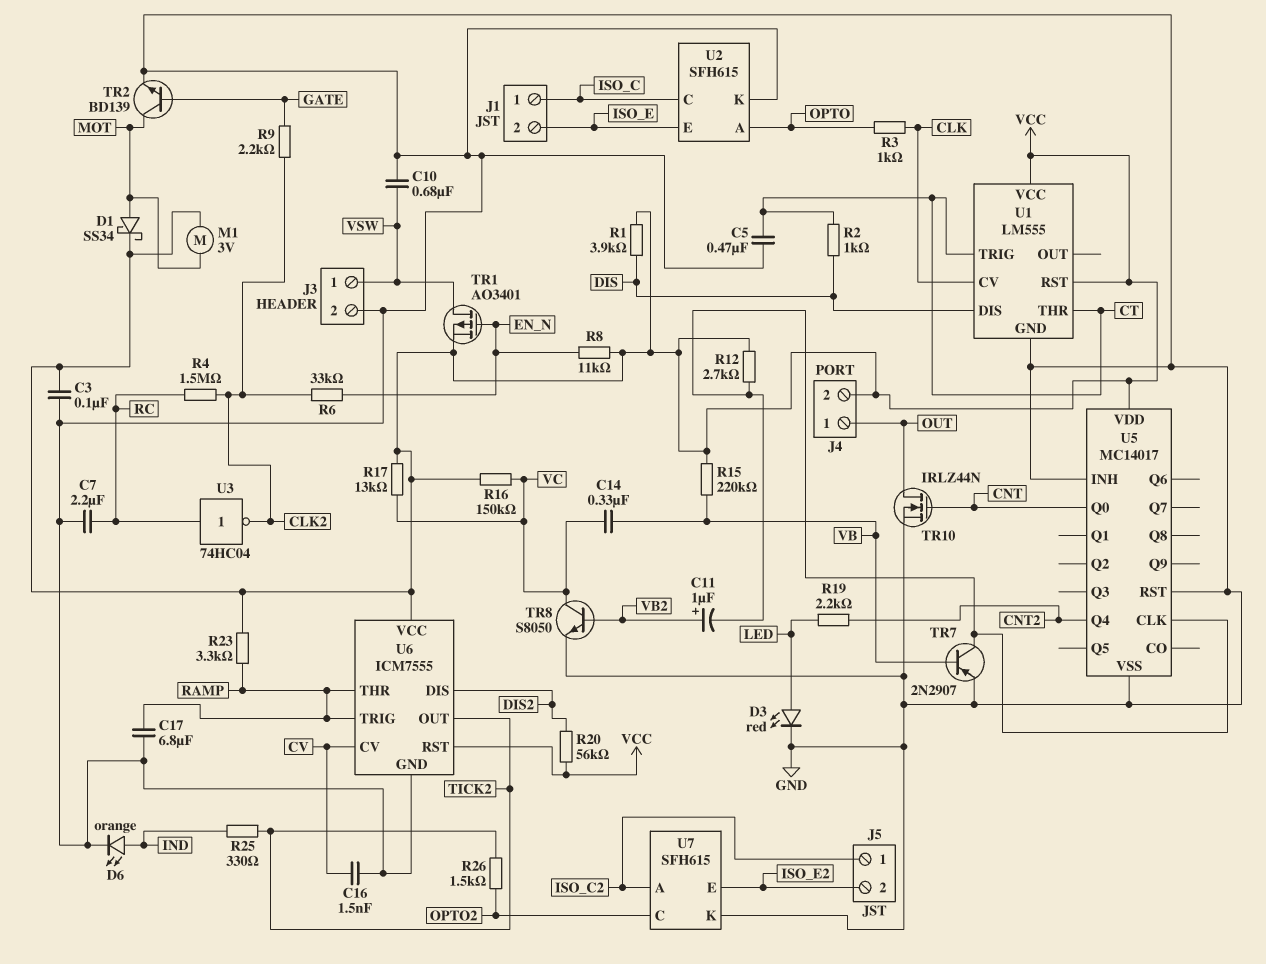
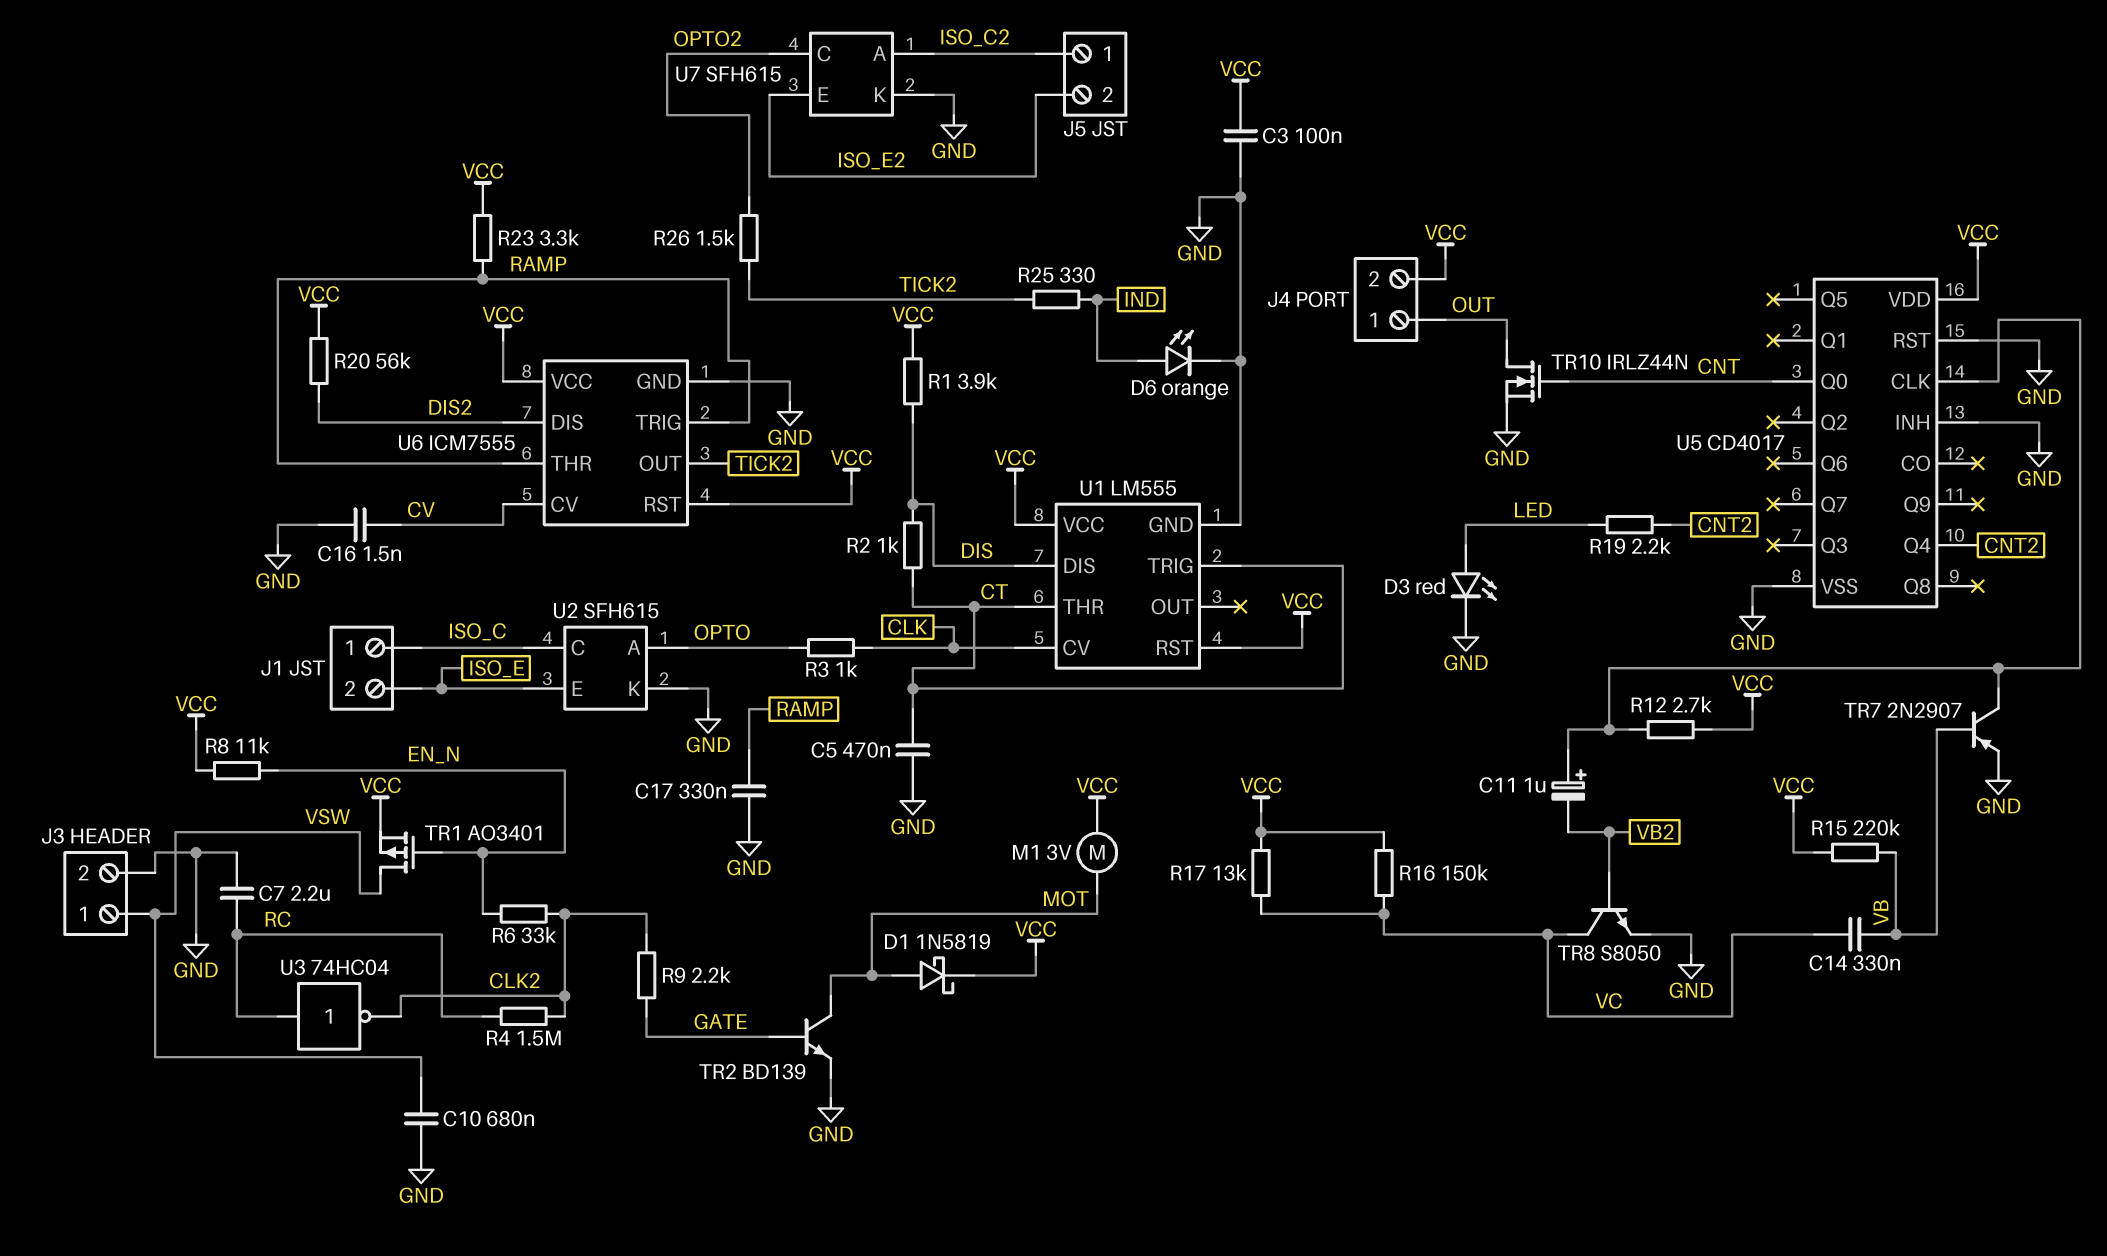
C11: 1uF (plus VB2, minus U5/CLK) -> 1uF (plus U5/CLK, minus VB2)
C17: 6.8uF (GND, RAMP) -> 330nF (GND, RAMP)
D1: schottky SS34 (A MOT, K VCC) -> schottky 1N5819 (A MOT, K VCC)
U5: MC14017 -> CD4017

